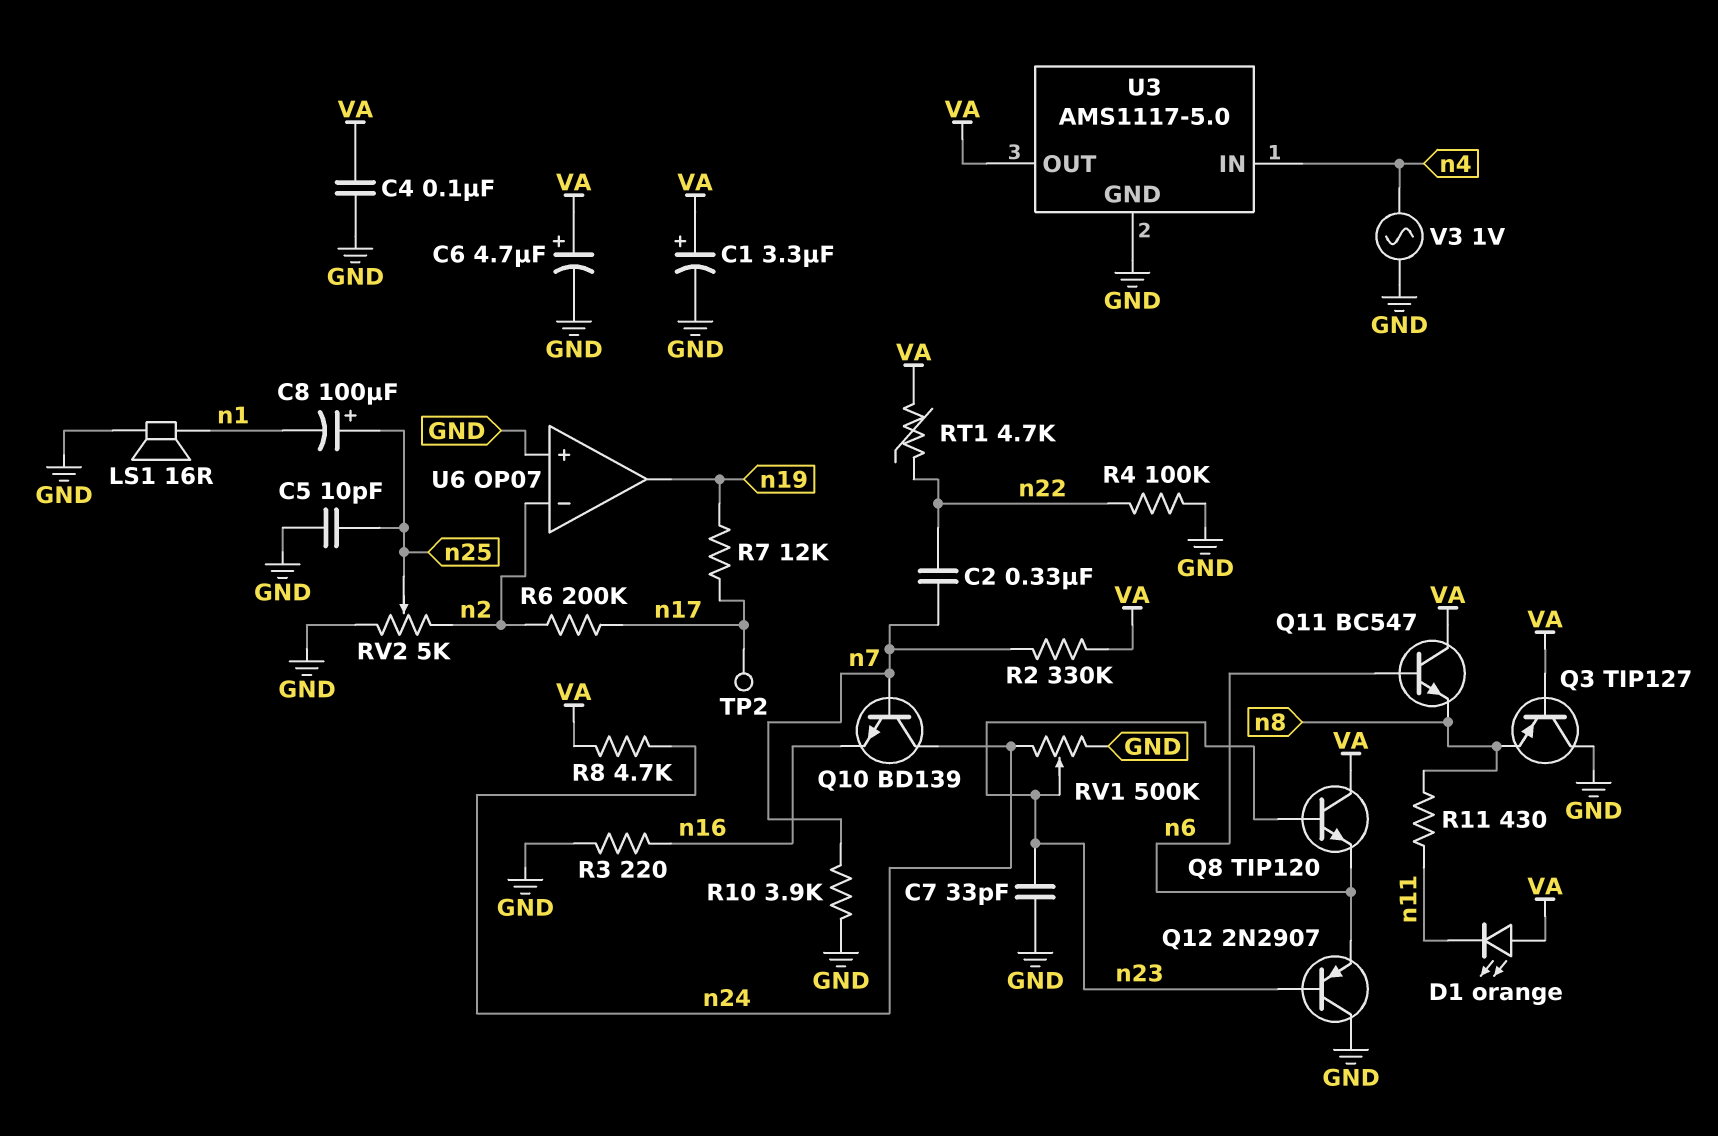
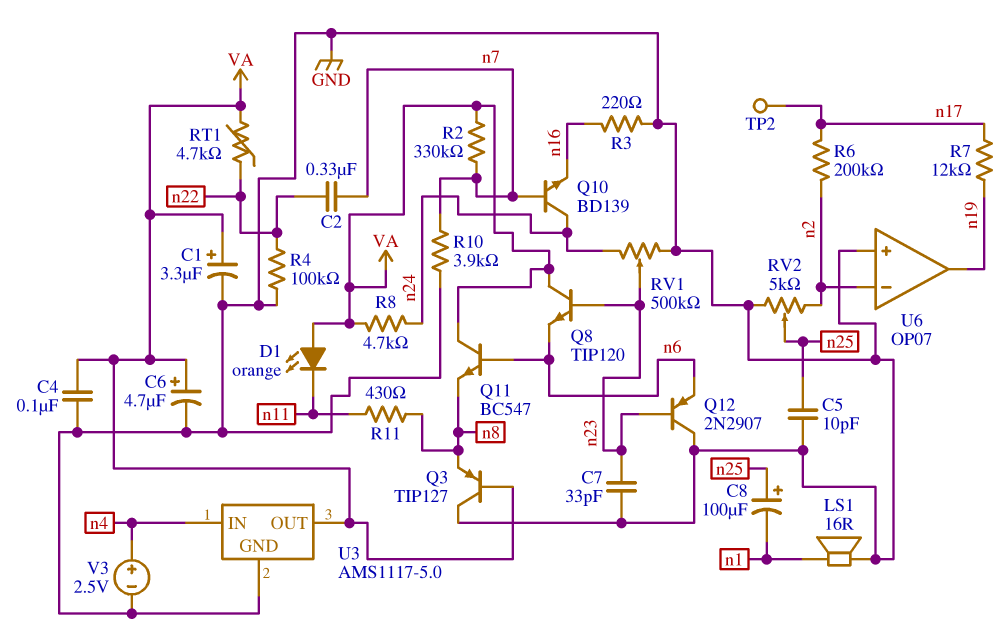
V3: AC 1V (GND, n4) -> 2.5V (plus n4, minus GND)

